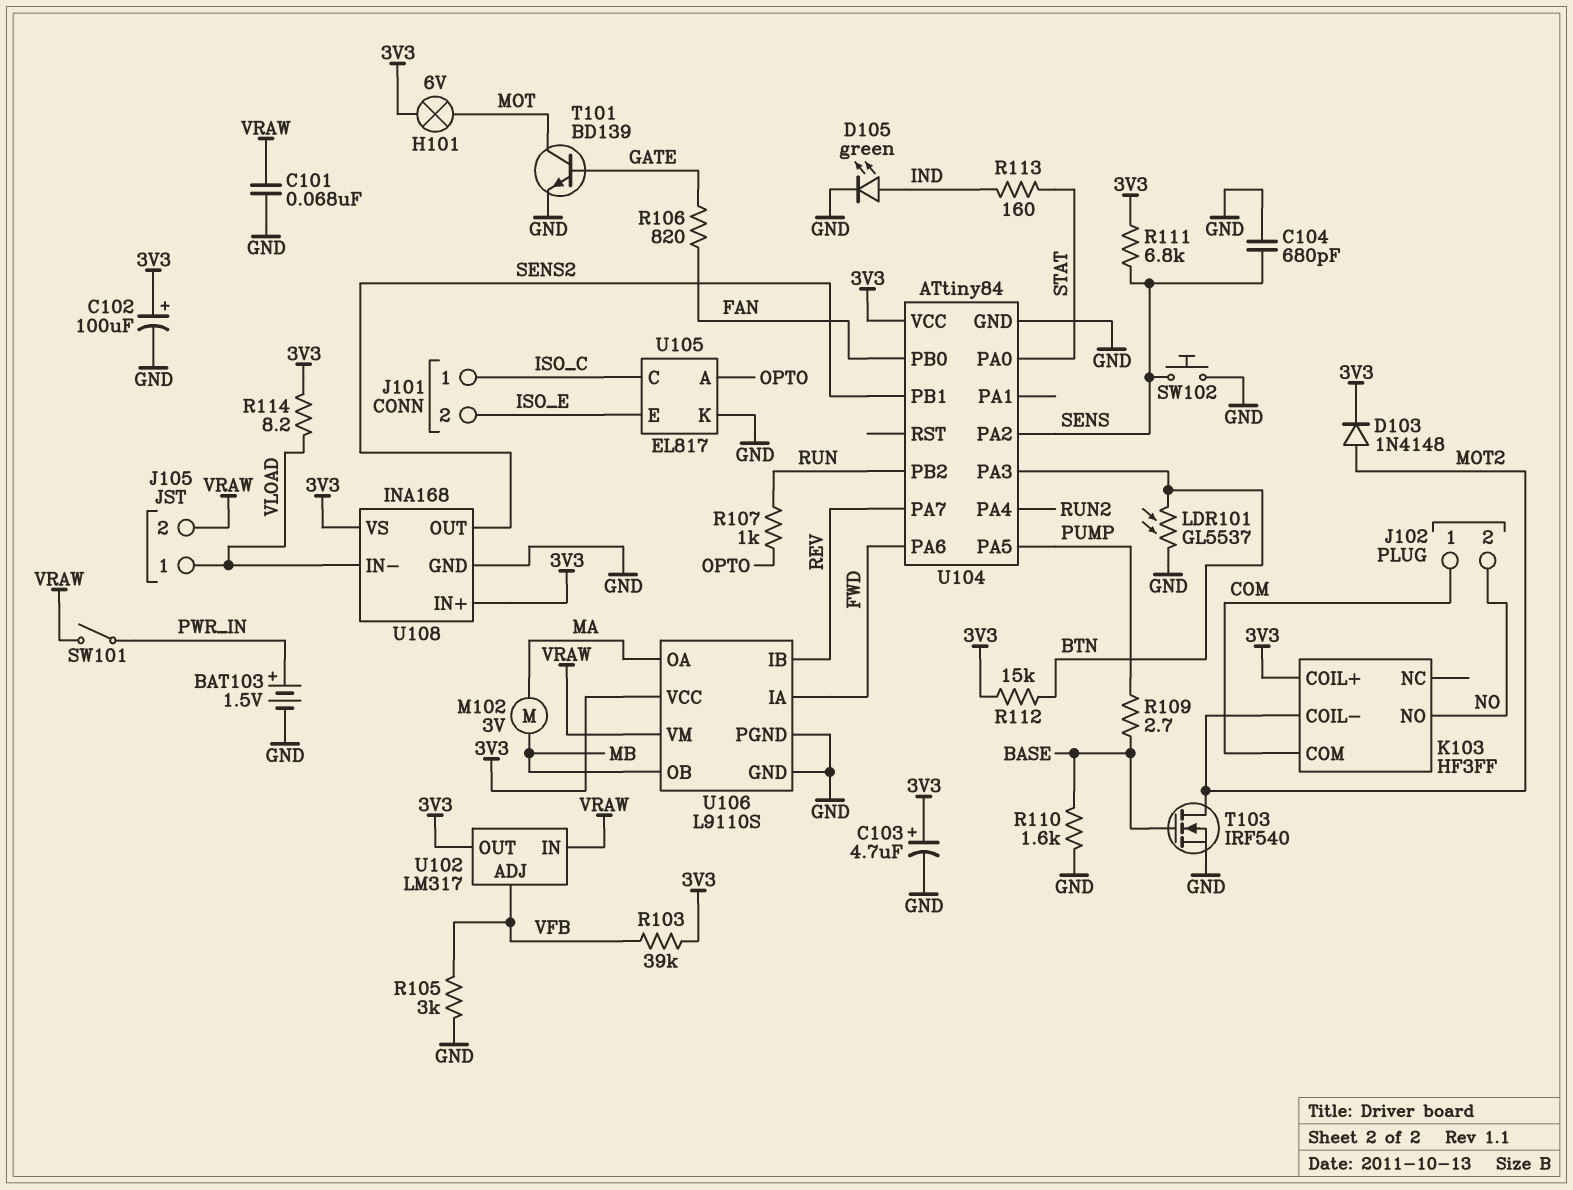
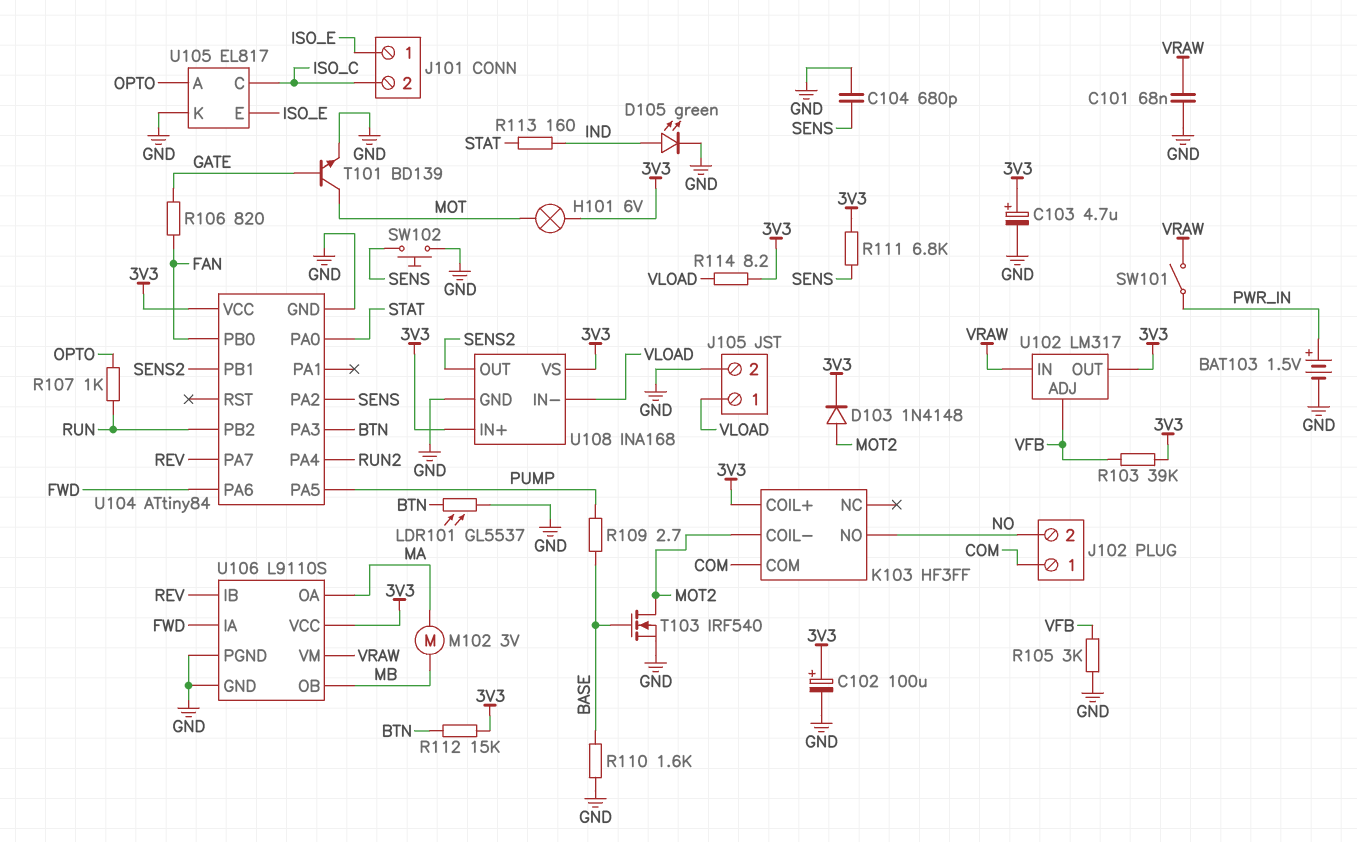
J101 pin 1: ISO_C -> ISO_E
J101 pin 2: ISO_E -> ISO_C
J105 pin 2: VRAW -> GND

